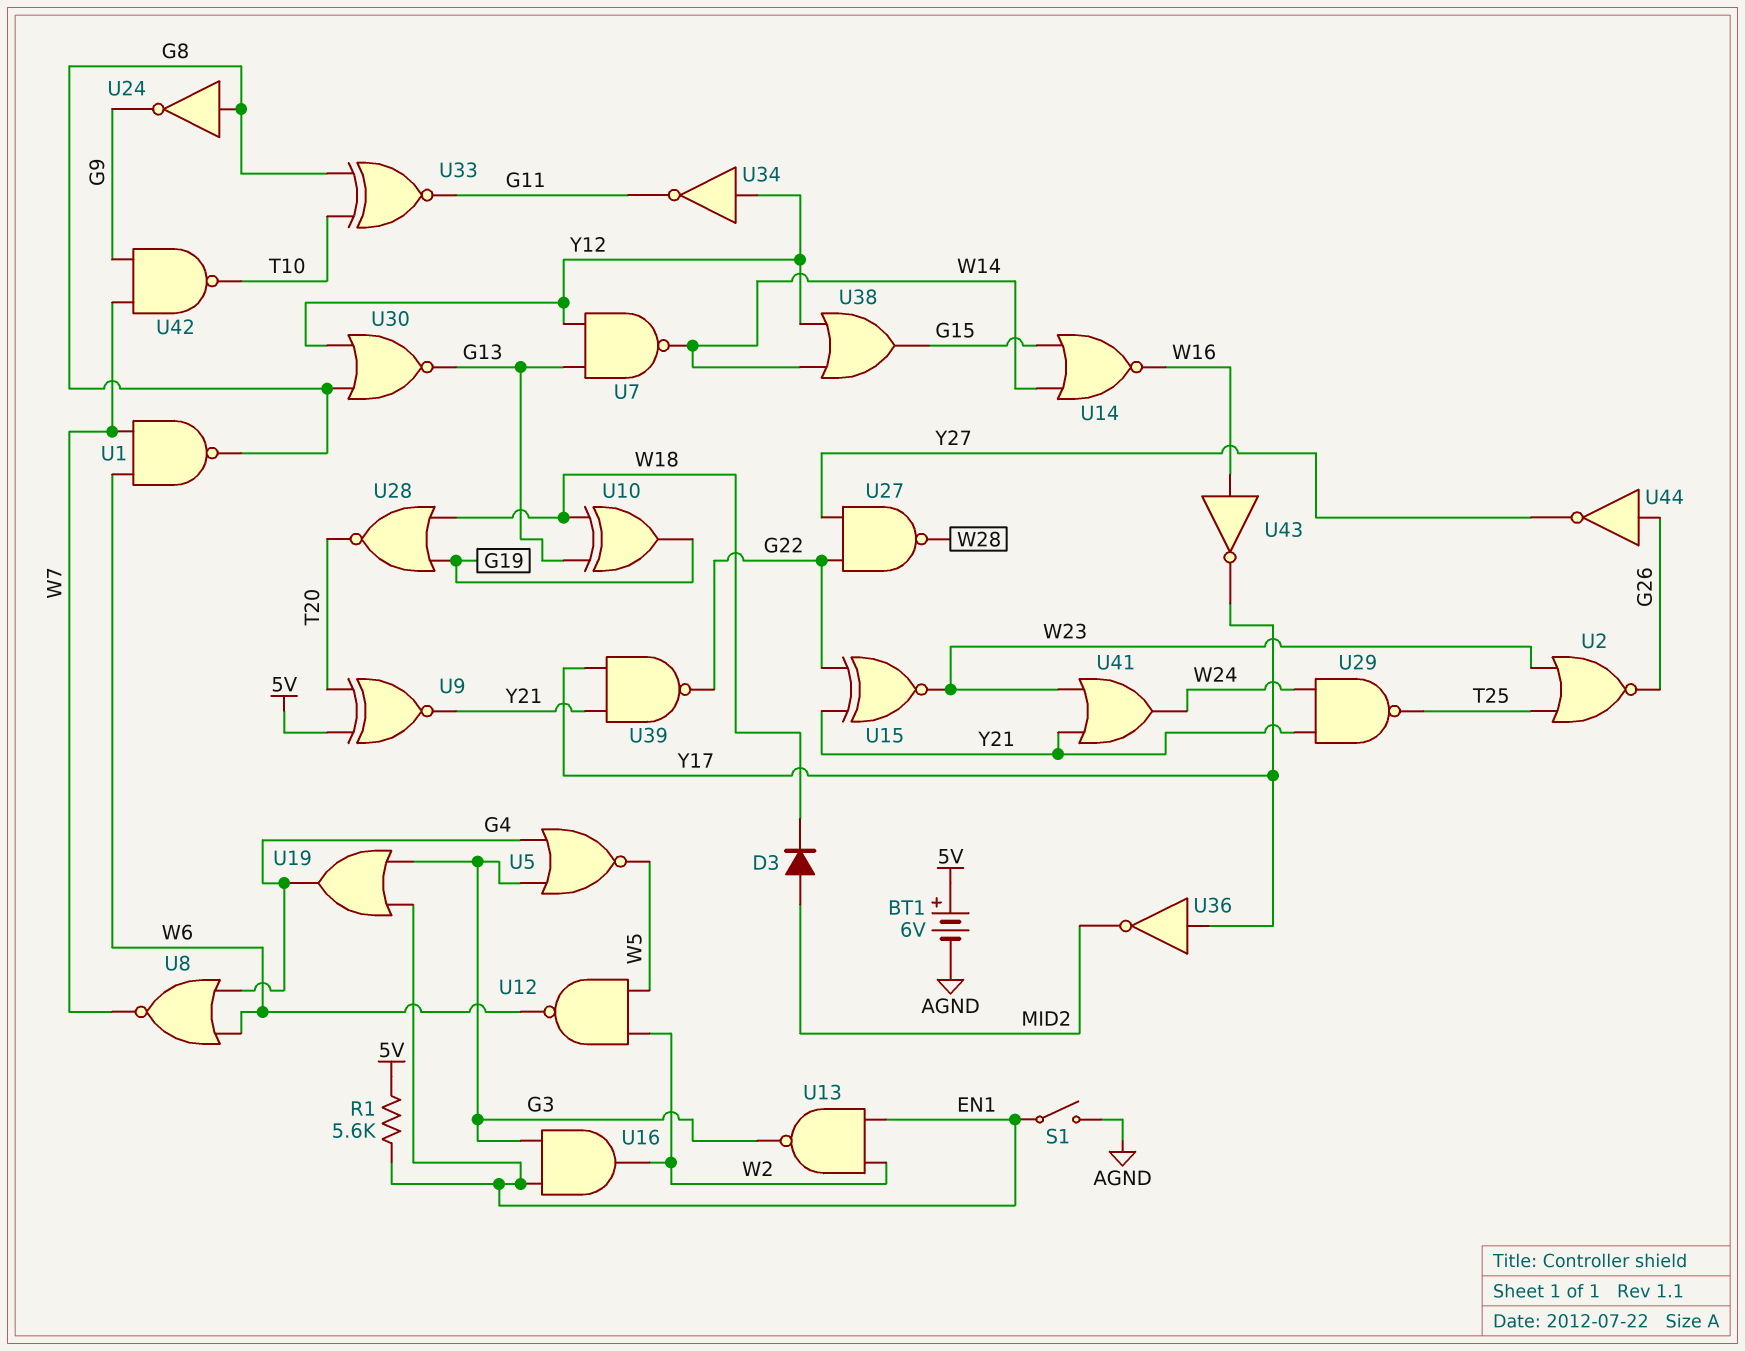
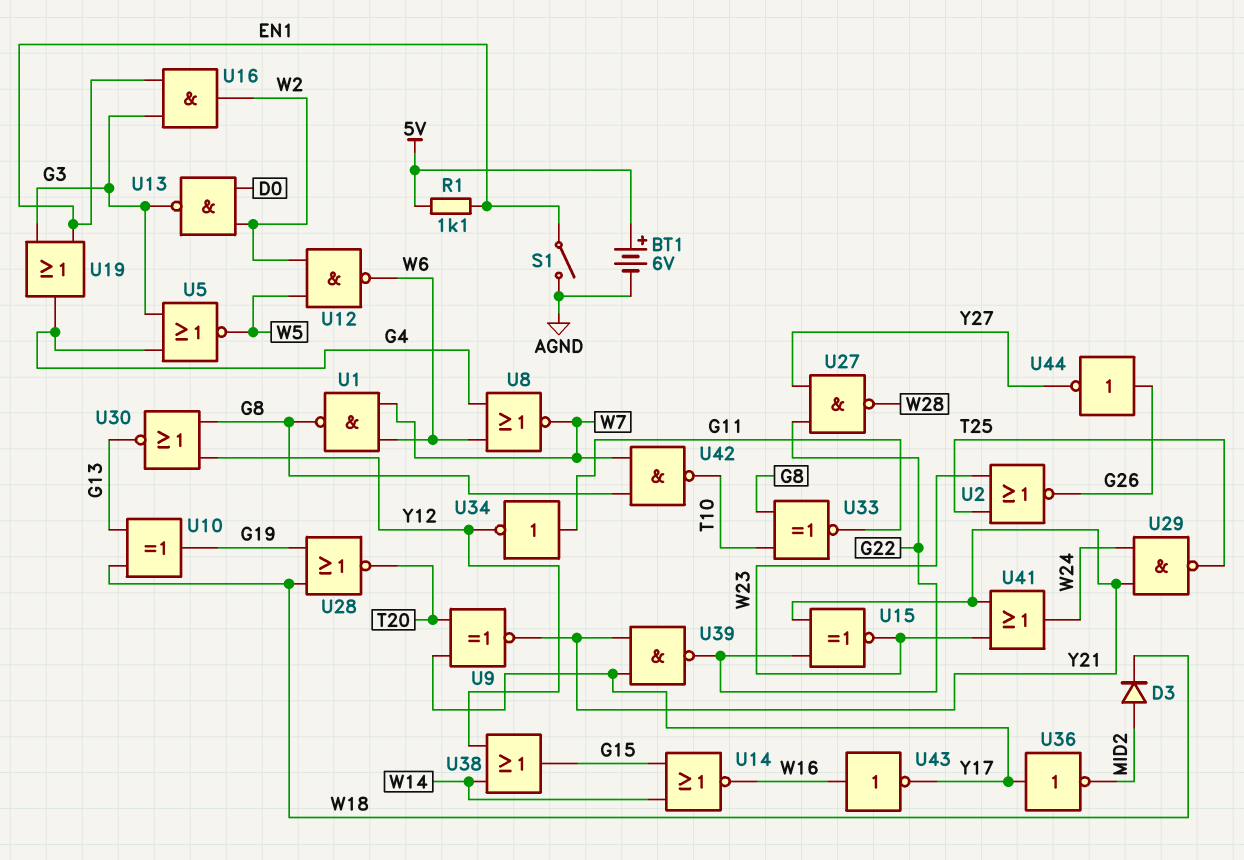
R1: 5.6k (5V, EN1) -> 1.1k (5V, EN1)
U7: NAND (in G13, in Y12, out W14) -> none
U9: XNOR (in 5V, in T20, out Y21) -> XNOR (in T20, in Y17, out Y21)
U13: NAND (in EN1, in W2, out G3) -> NAND (in D0, in W2, out G3)
U24: NOT (in G8, out G9) -> none
U34: NOT (in Y12, out G11) -> NOT (in G11, out Y12)
U42: NAND (in G9, in W7, out T10) -> NAND (in G8, in W7, out T10)

